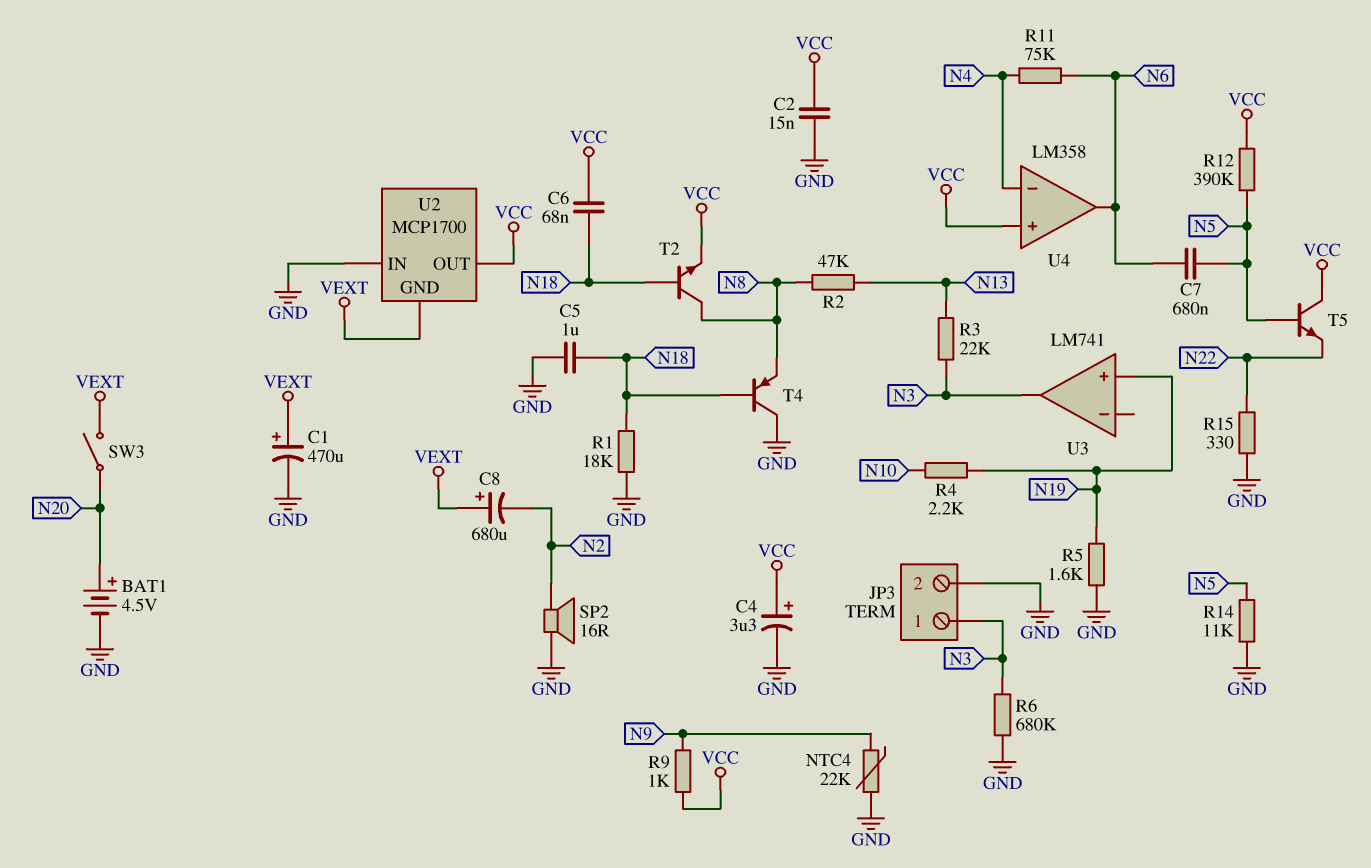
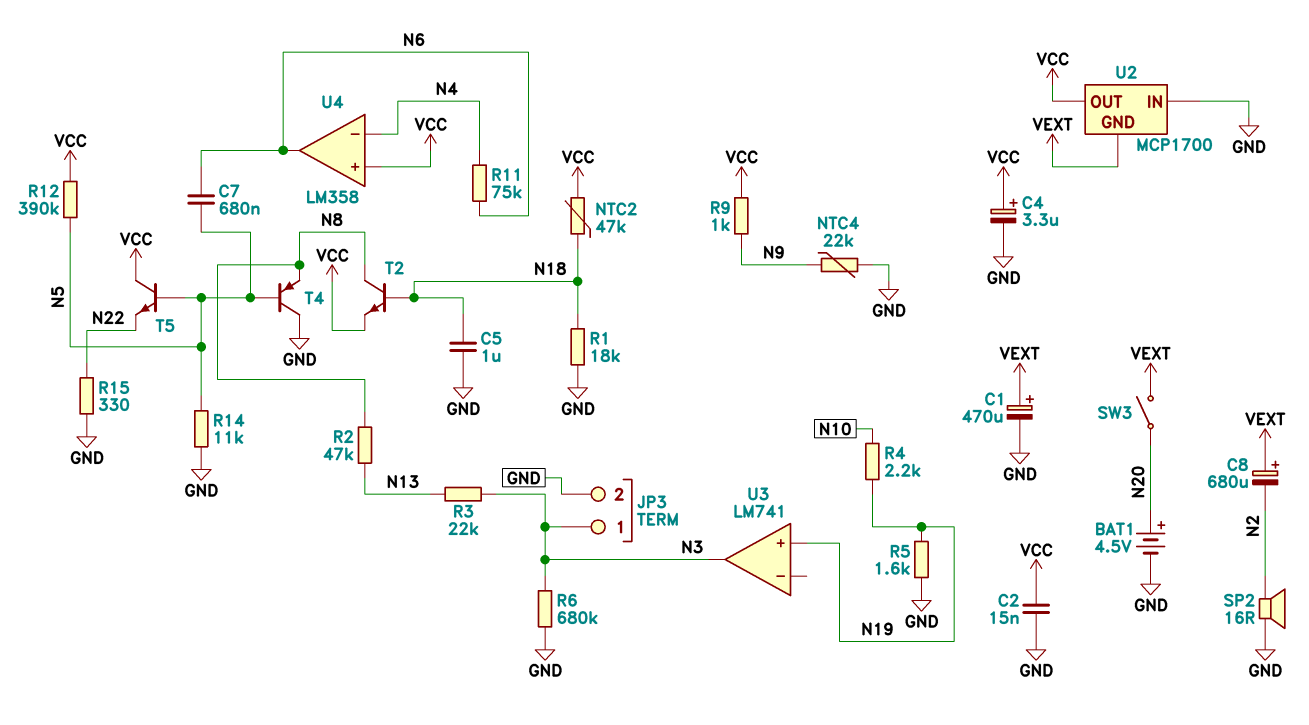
C6: 68nF (N18, VCC) -> none
NTC2: none -> 47k (N18, VCC)
T4: PNP (B N18, C GND, E N8) -> PNP (B N5, C GND, E N8)

